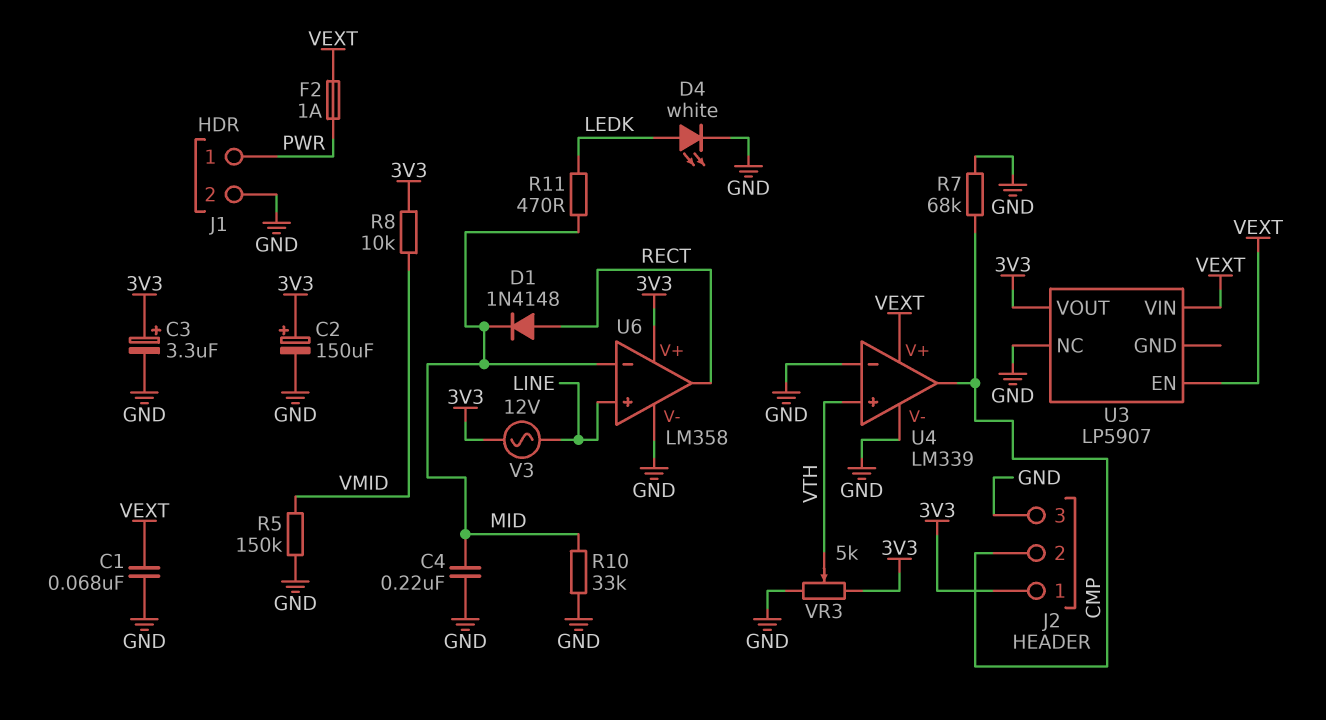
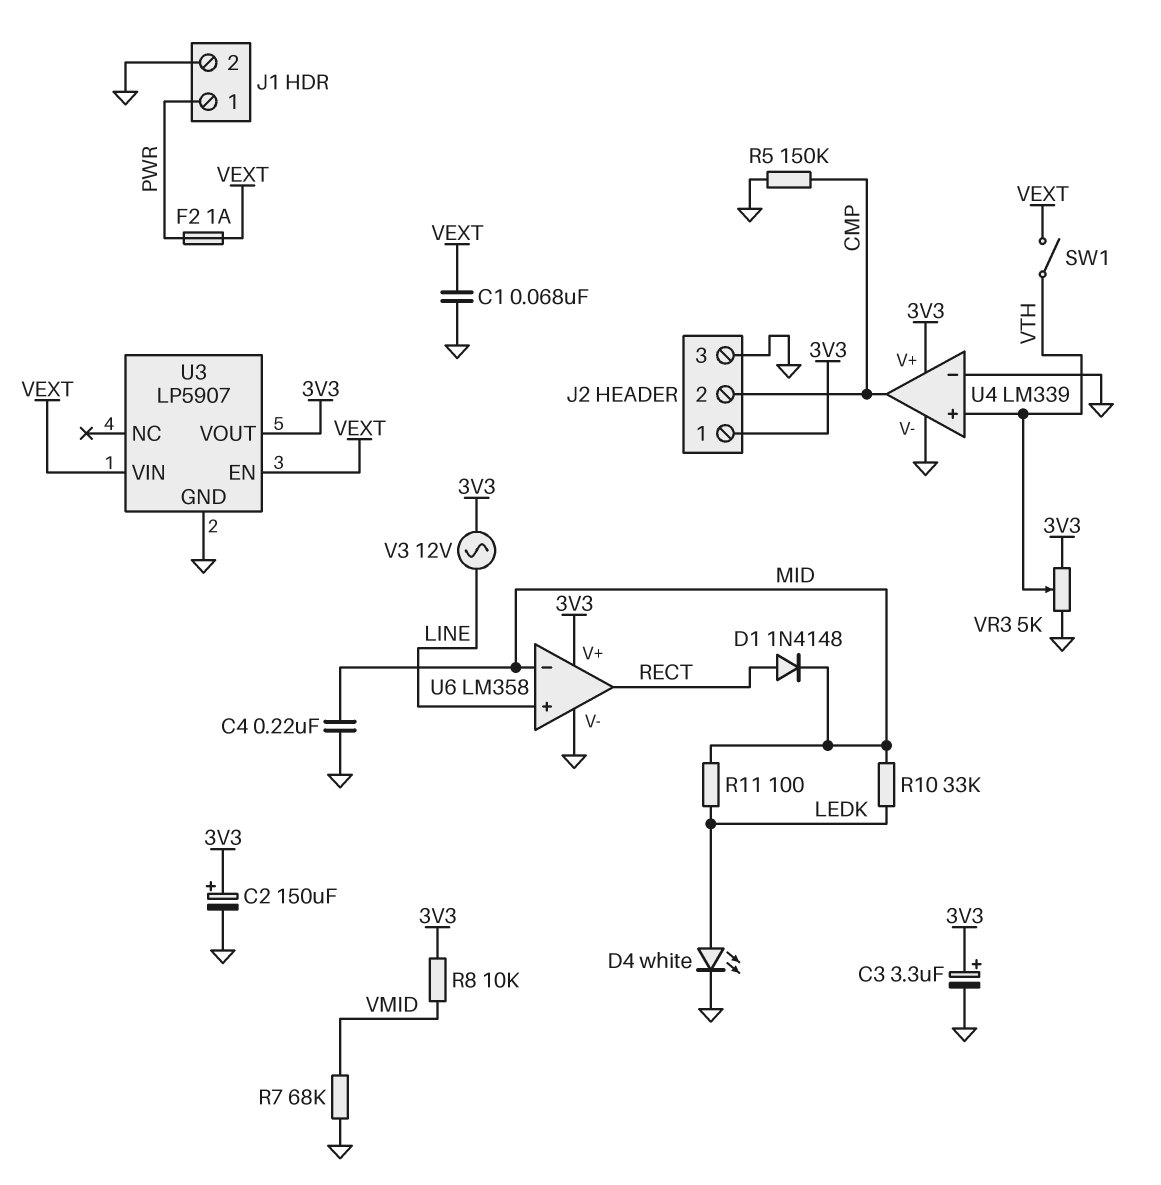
R5: 150k (GND, VMID) -> 150k (CMP, GND)
R7: 68k (CMP, GND) -> 68k (GND, VMID)
R10: 33k (GND, MID) -> 33k (LEDK, MID)
R11: 470 (LEDK, MID) -> 100 (LEDK, MID)
SW1: none -> switch (VEXT, VTH)
U3 pin GND: none -> GND
U3 pin NC: GND -> none
U4 pin V+: VEXT -> 3V3

